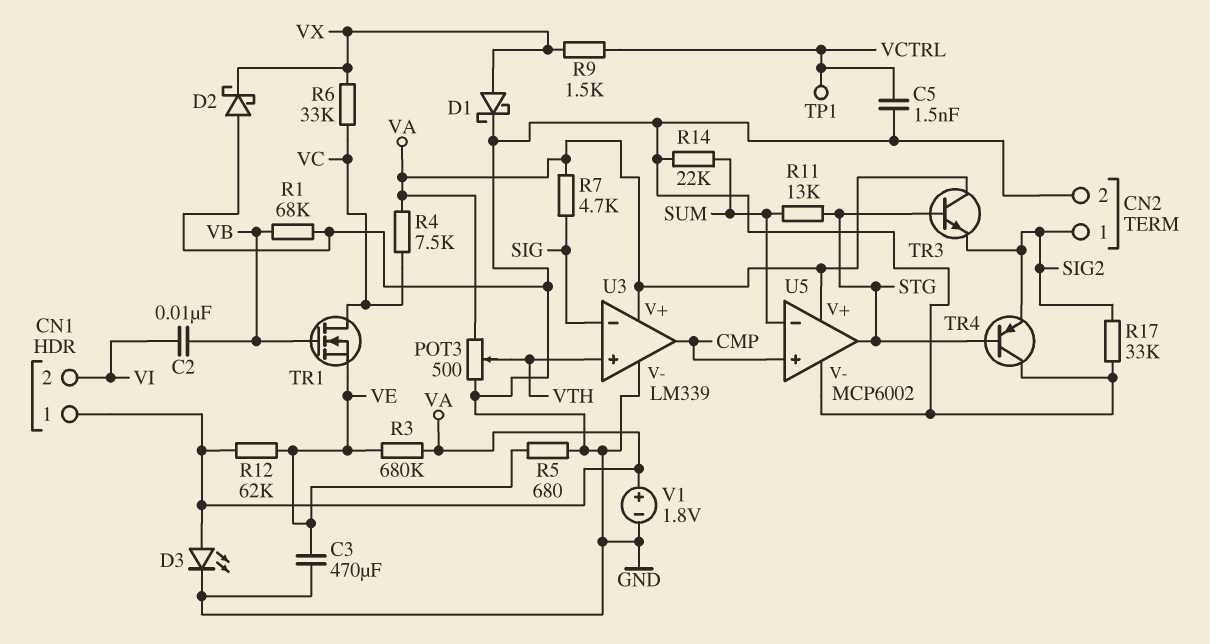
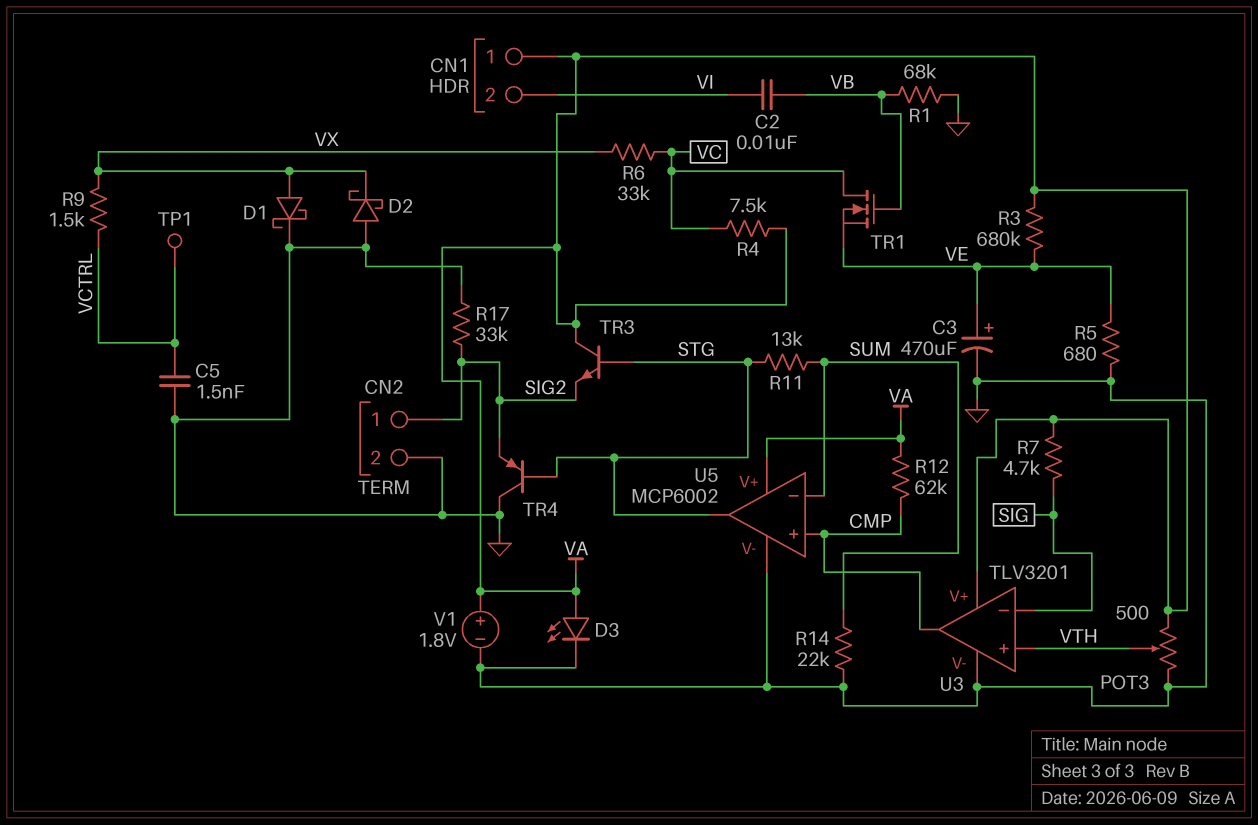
C3: 470uF (GND, VE) -> 470uF (plus VE, minus GND)
R12: 62k (VA, VE) -> 62k (CMP, VA)
U3: LM339 -> TLV3201

